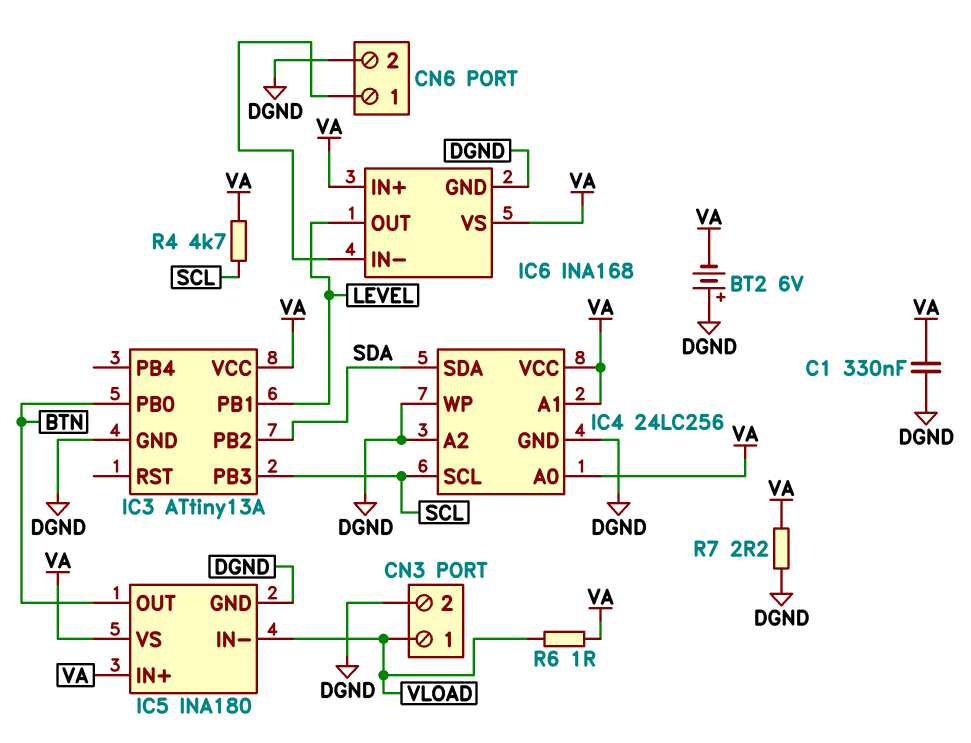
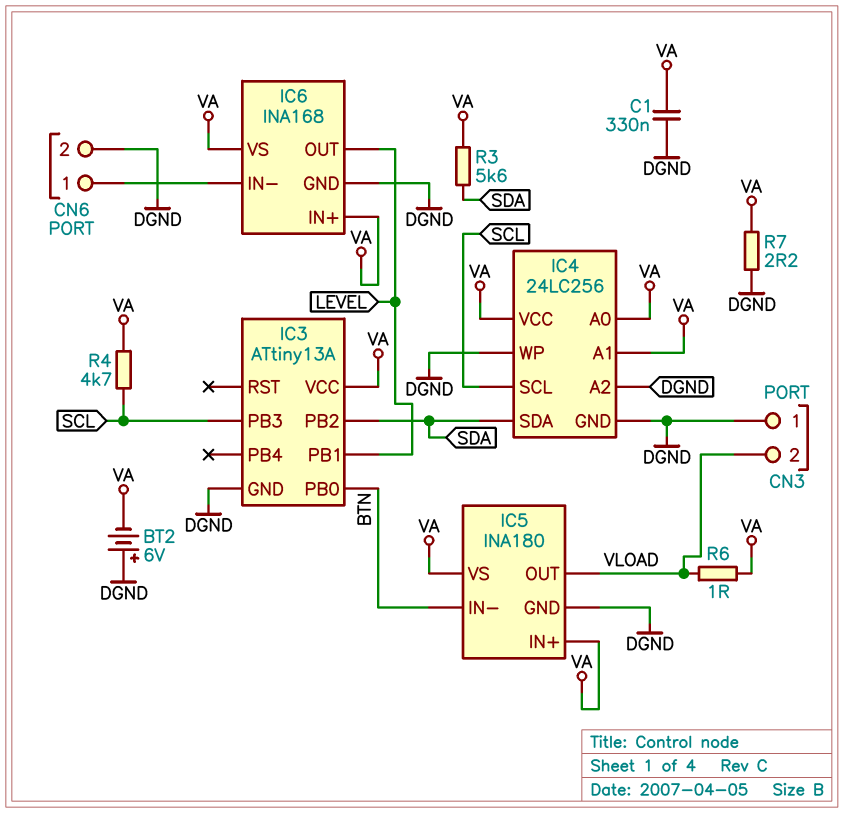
CN3 pin 1: VLOAD -> DGND
CN3 pin 2: DGND -> VLOAD
IC5 pin IN-: VLOAD -> BTN
IC5 pin OUT: BTN -> VLOAD
R3: none -> 5.6k (SDA, VA)

